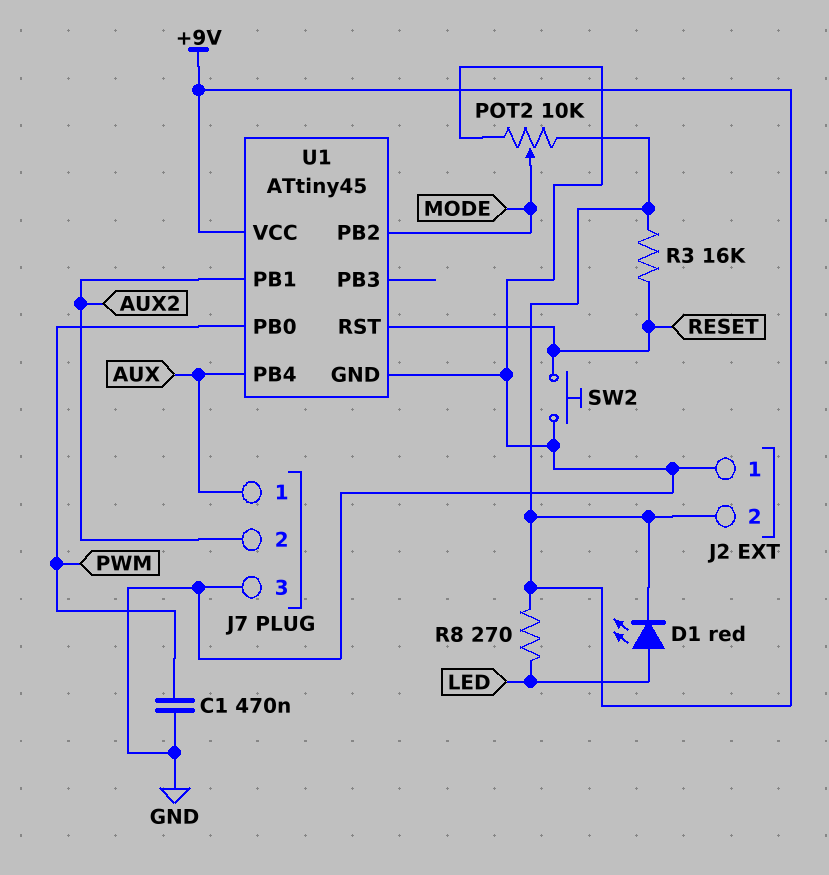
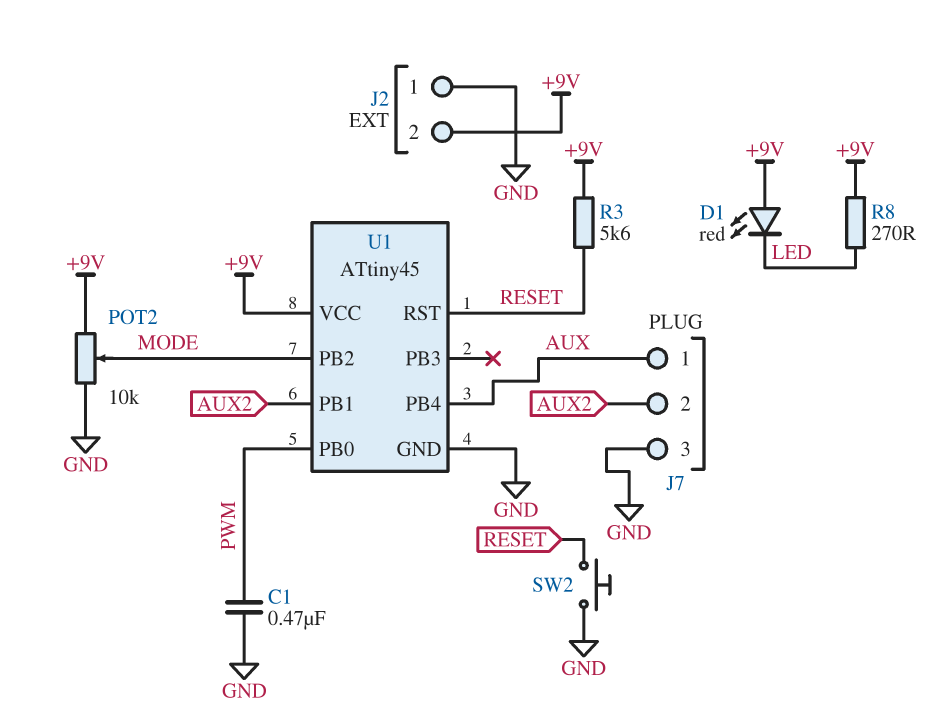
D1: LED red (A LED, K +9V) -> LED red (A +9V, K LED)
R3: 16k (+9V, RESET) -> 5.6k (+9V, RESET)

